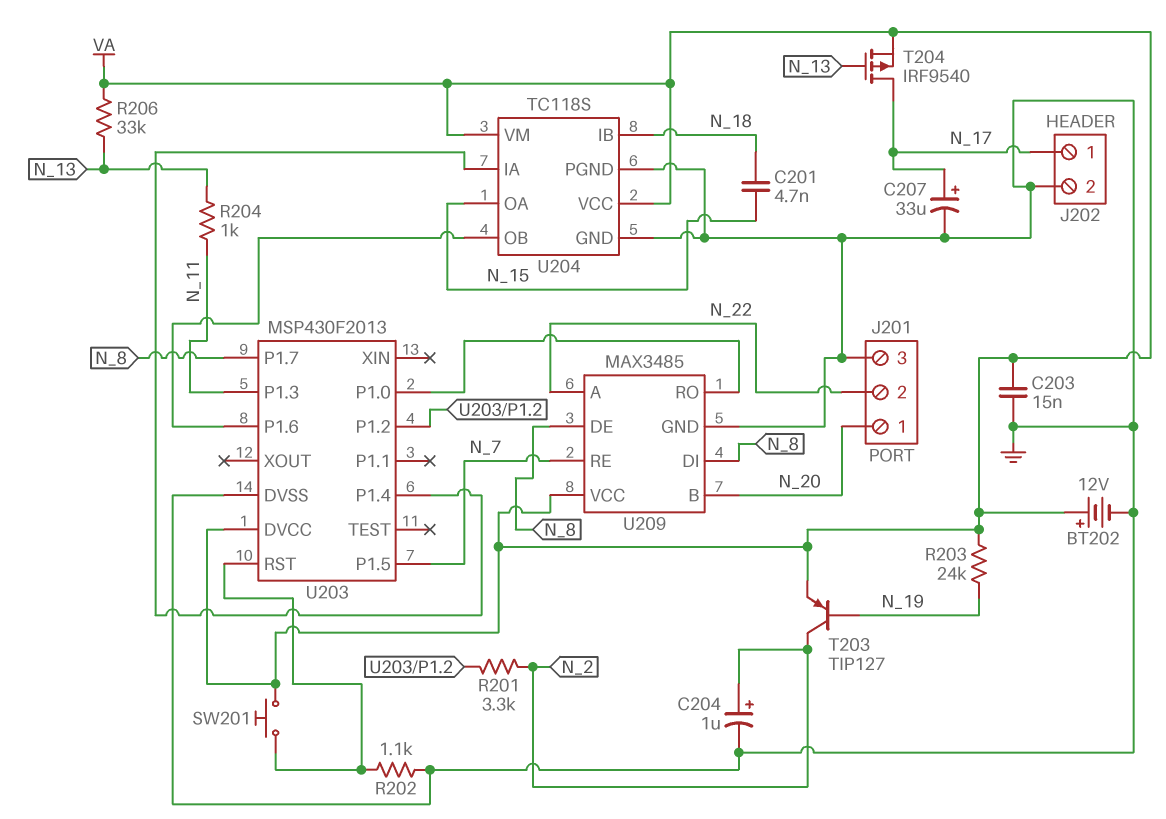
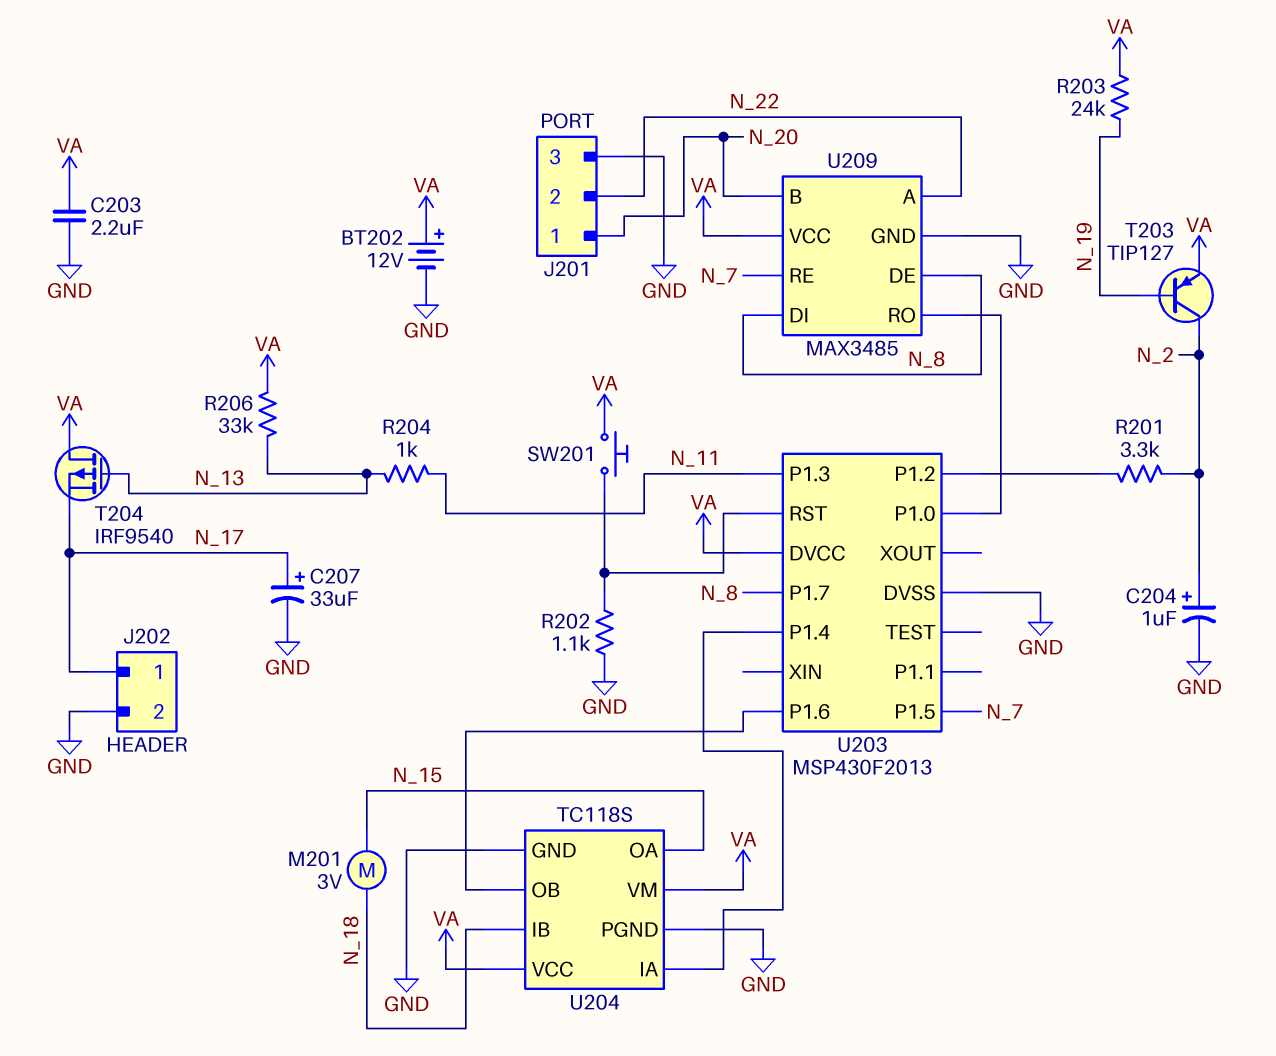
C201: 4.7nF (N_15, N_18) -> none
C203: 15nF (GND, VA) -> 2.2uF (GND, VA)
M201: none -> motor 3V (N_15, N_18)
T204: PMOS IRF9540 (G N_13, D N_17, S VA) -> PMOS IRF9540 (G N_13, D VA, S N_17)

